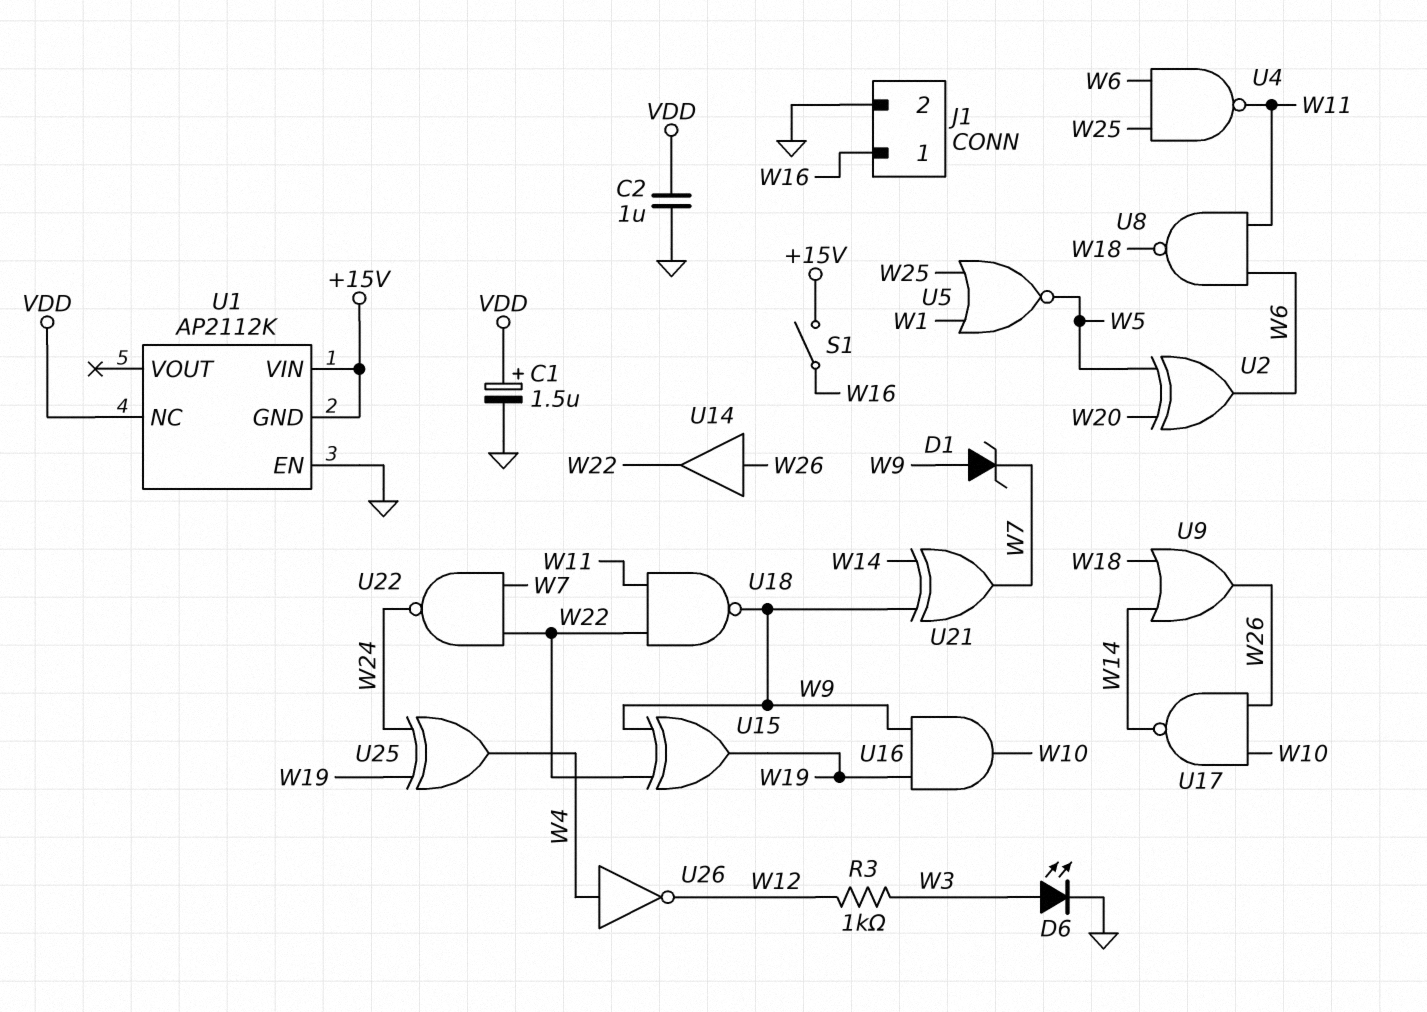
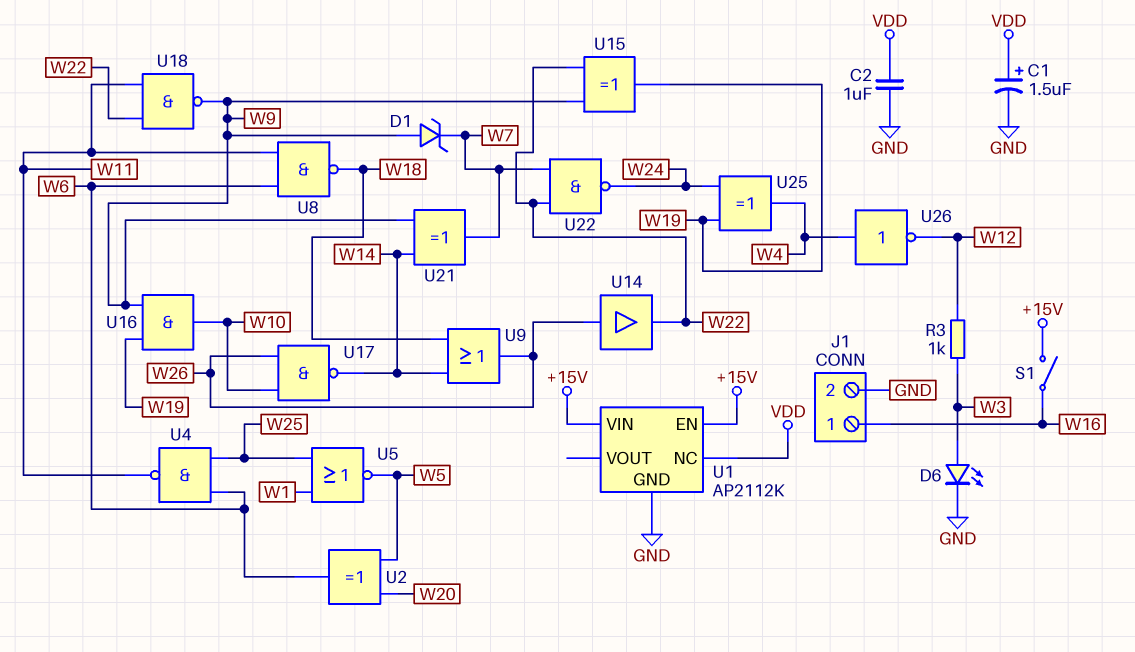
U1 pin EN: GND -> +15V
U1 pin GND: +15V -> GND

